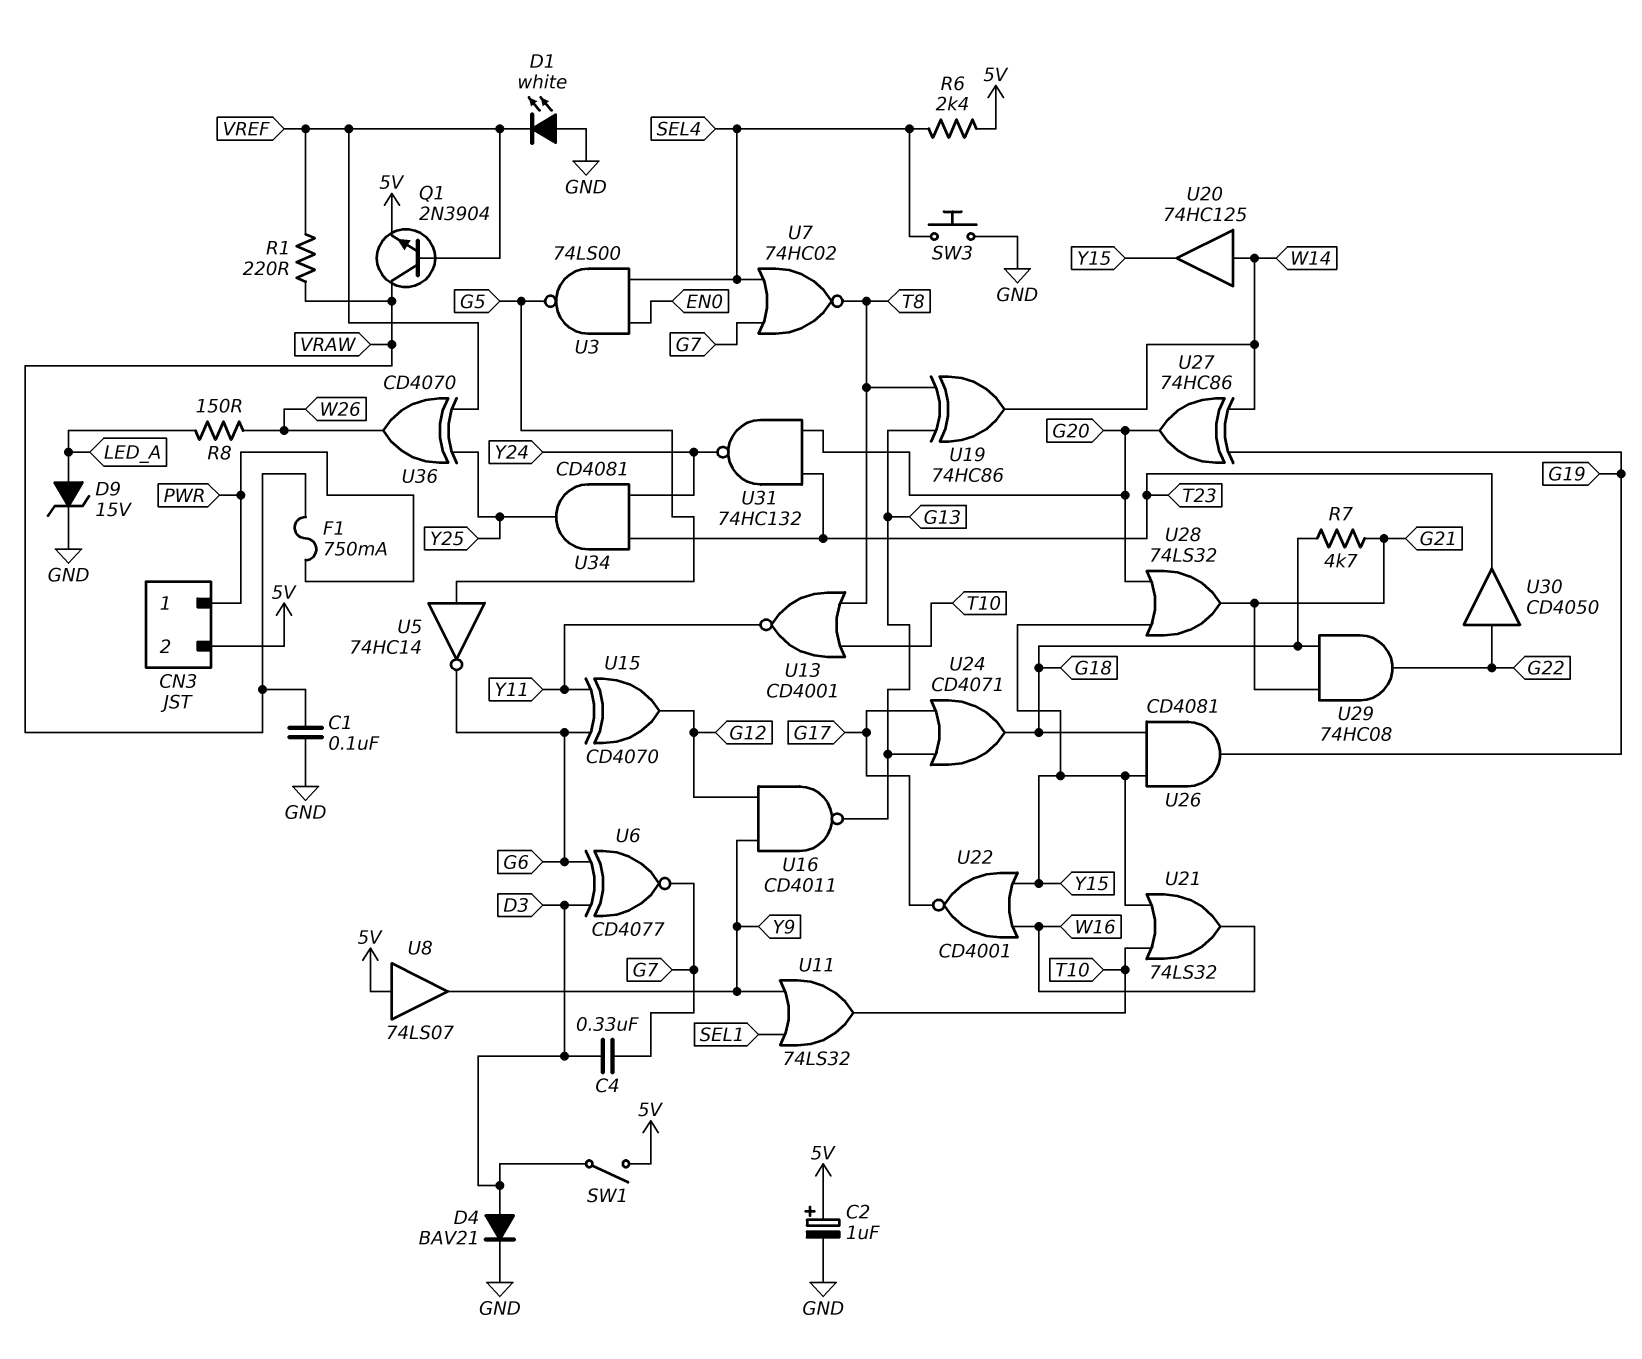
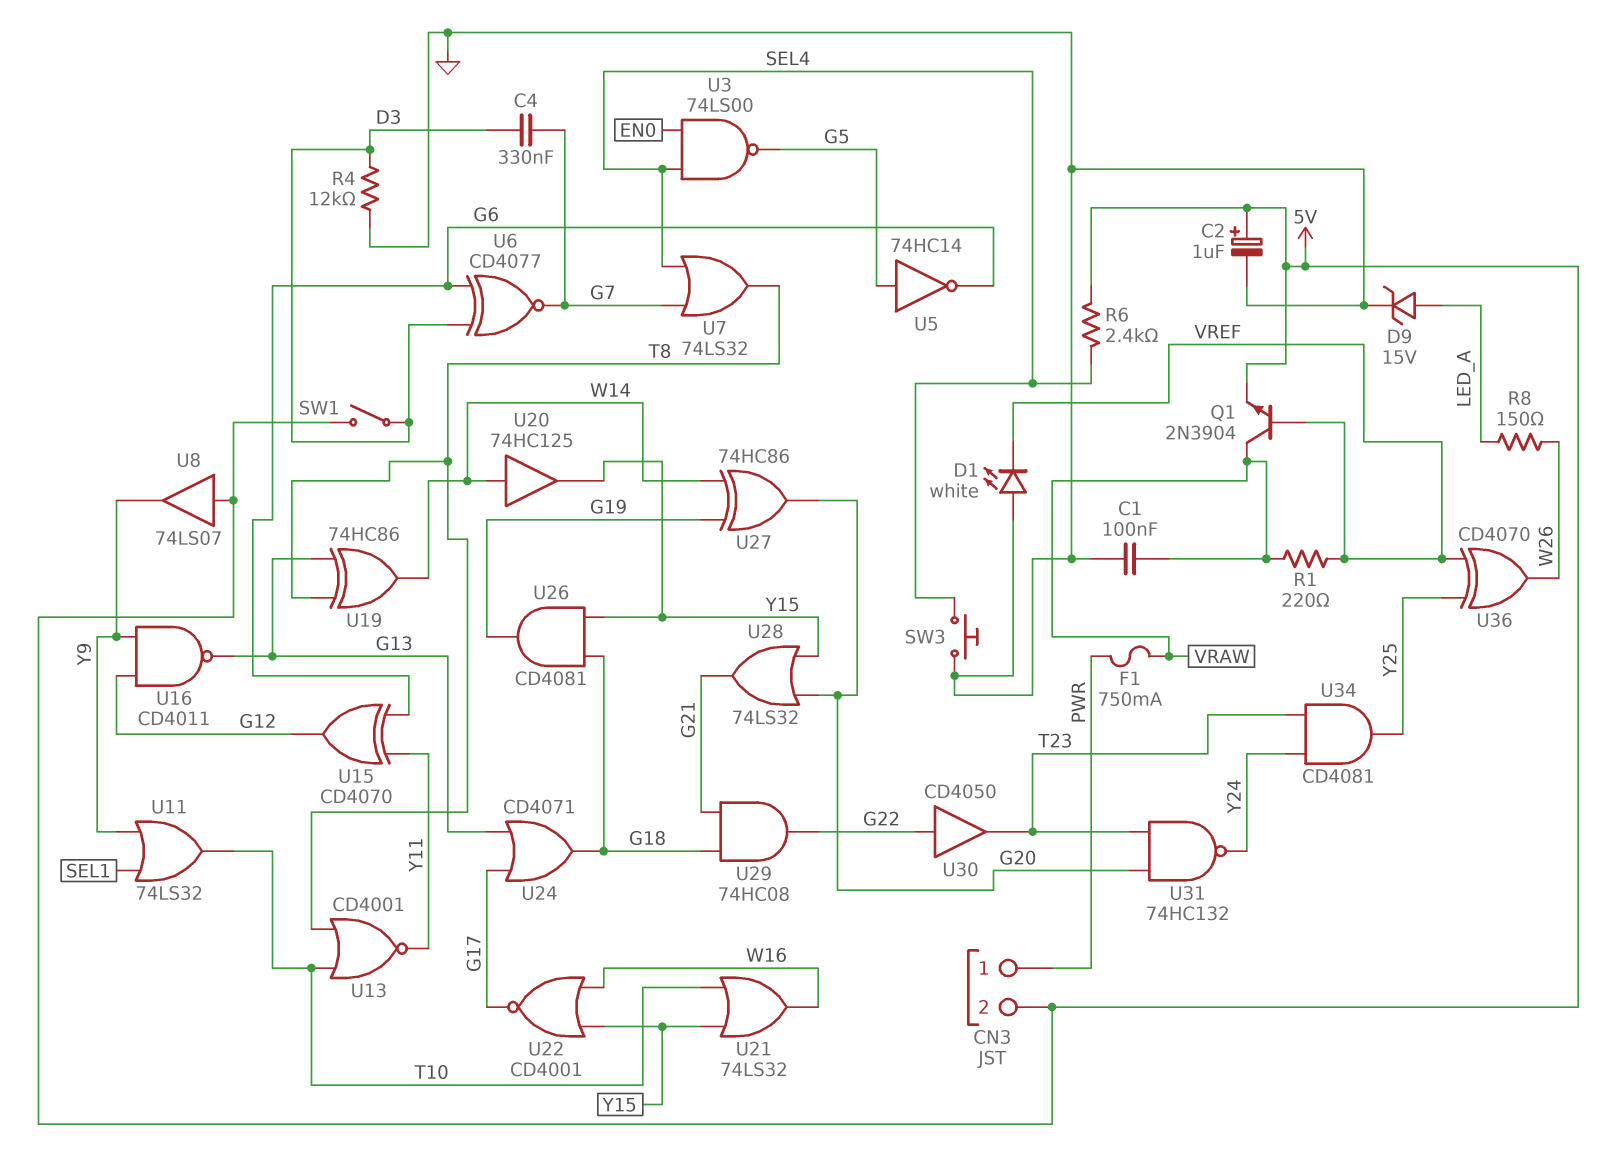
D4: diode BAV21 (A D3, K GND) -> none
R4: none -> 12k (D3, GND)
R7: 4.7k (G18, G21) -> none
U7: NOR 74HC02 (in G7, in SEL4, out T8) -> OR 74LS32 (in G7, in SEL4, out T8)

